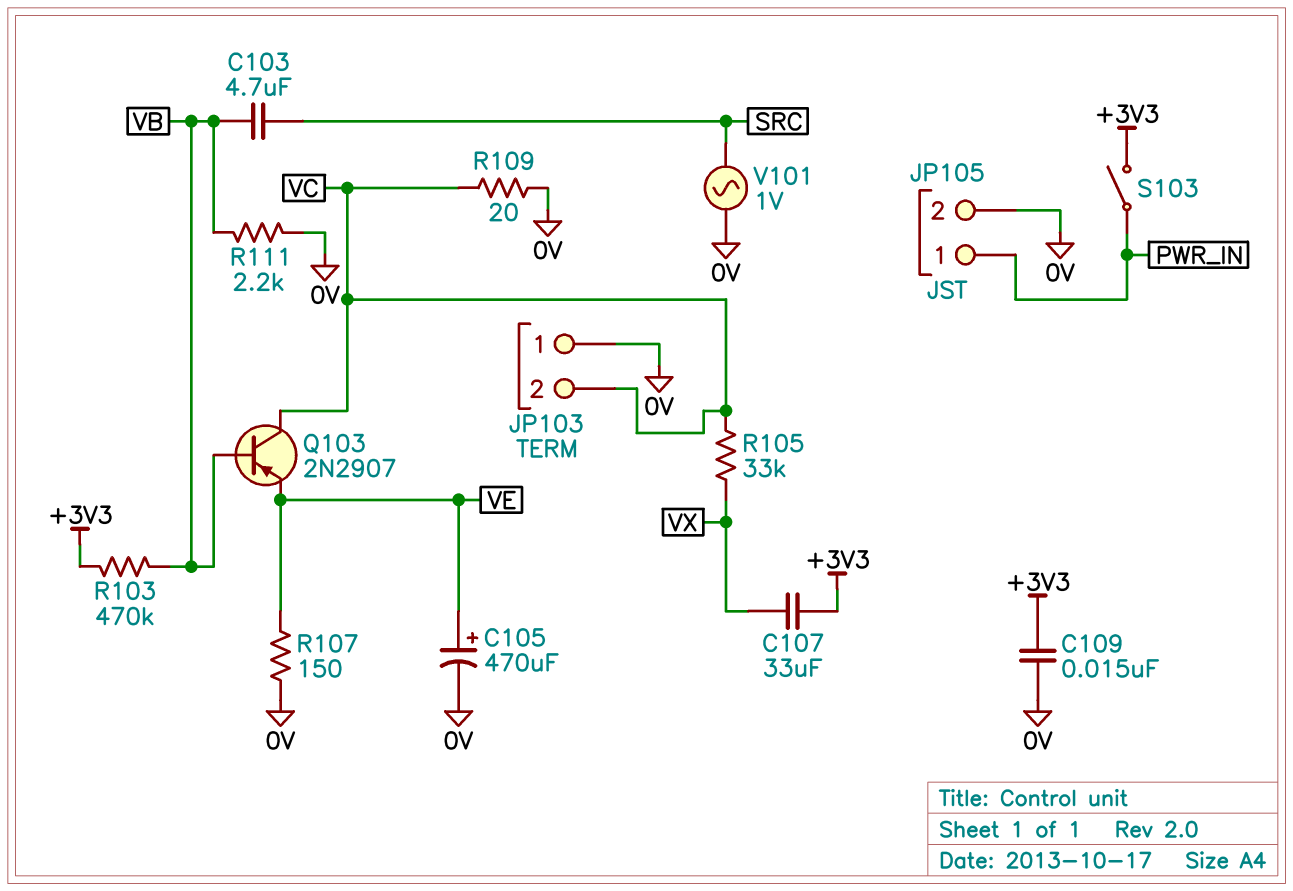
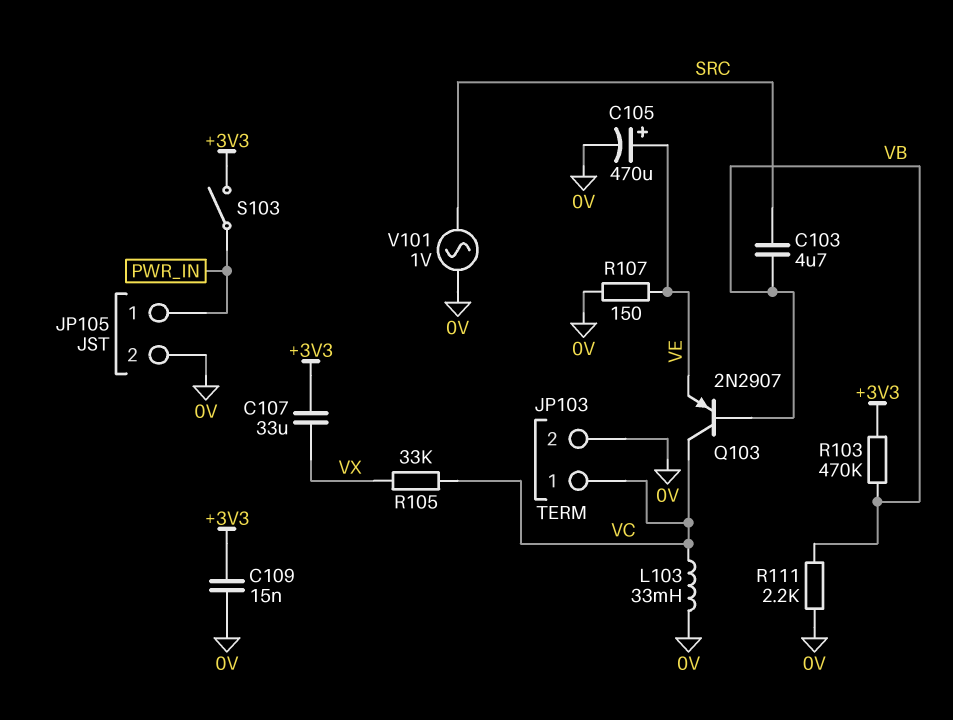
JP103 pin 1: 0V -> VC
JP103 pin 2: VC -> 0V
L103: none -> 33mH (0V, VC)
R109: 20 (0V, VC) -> none

